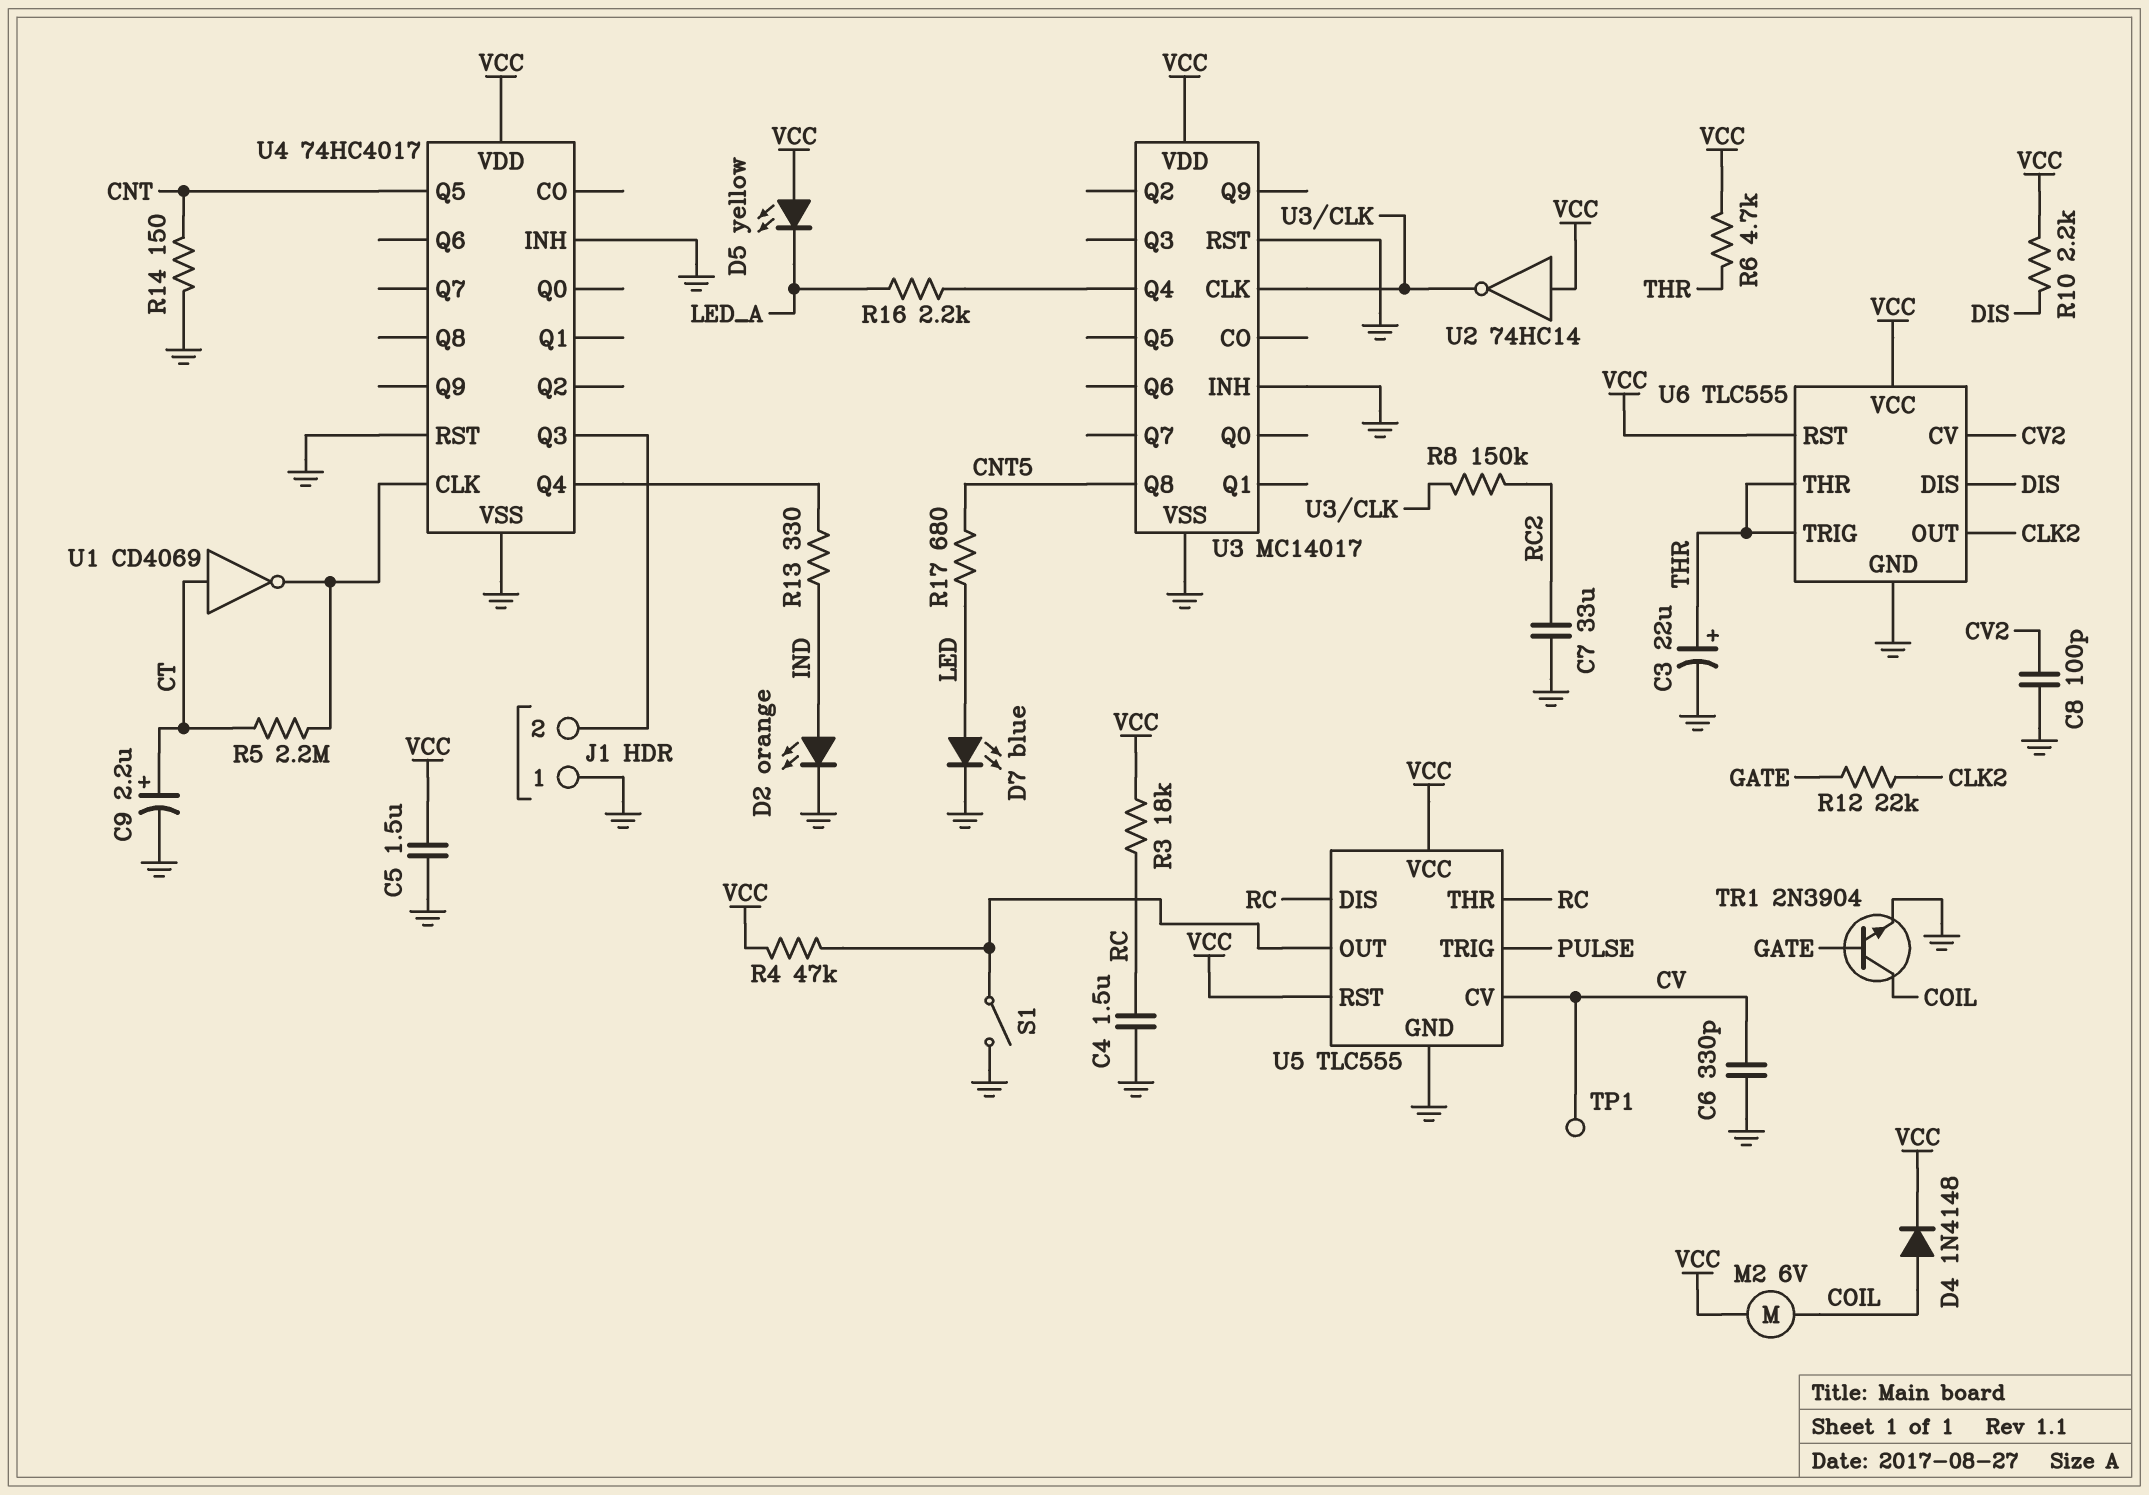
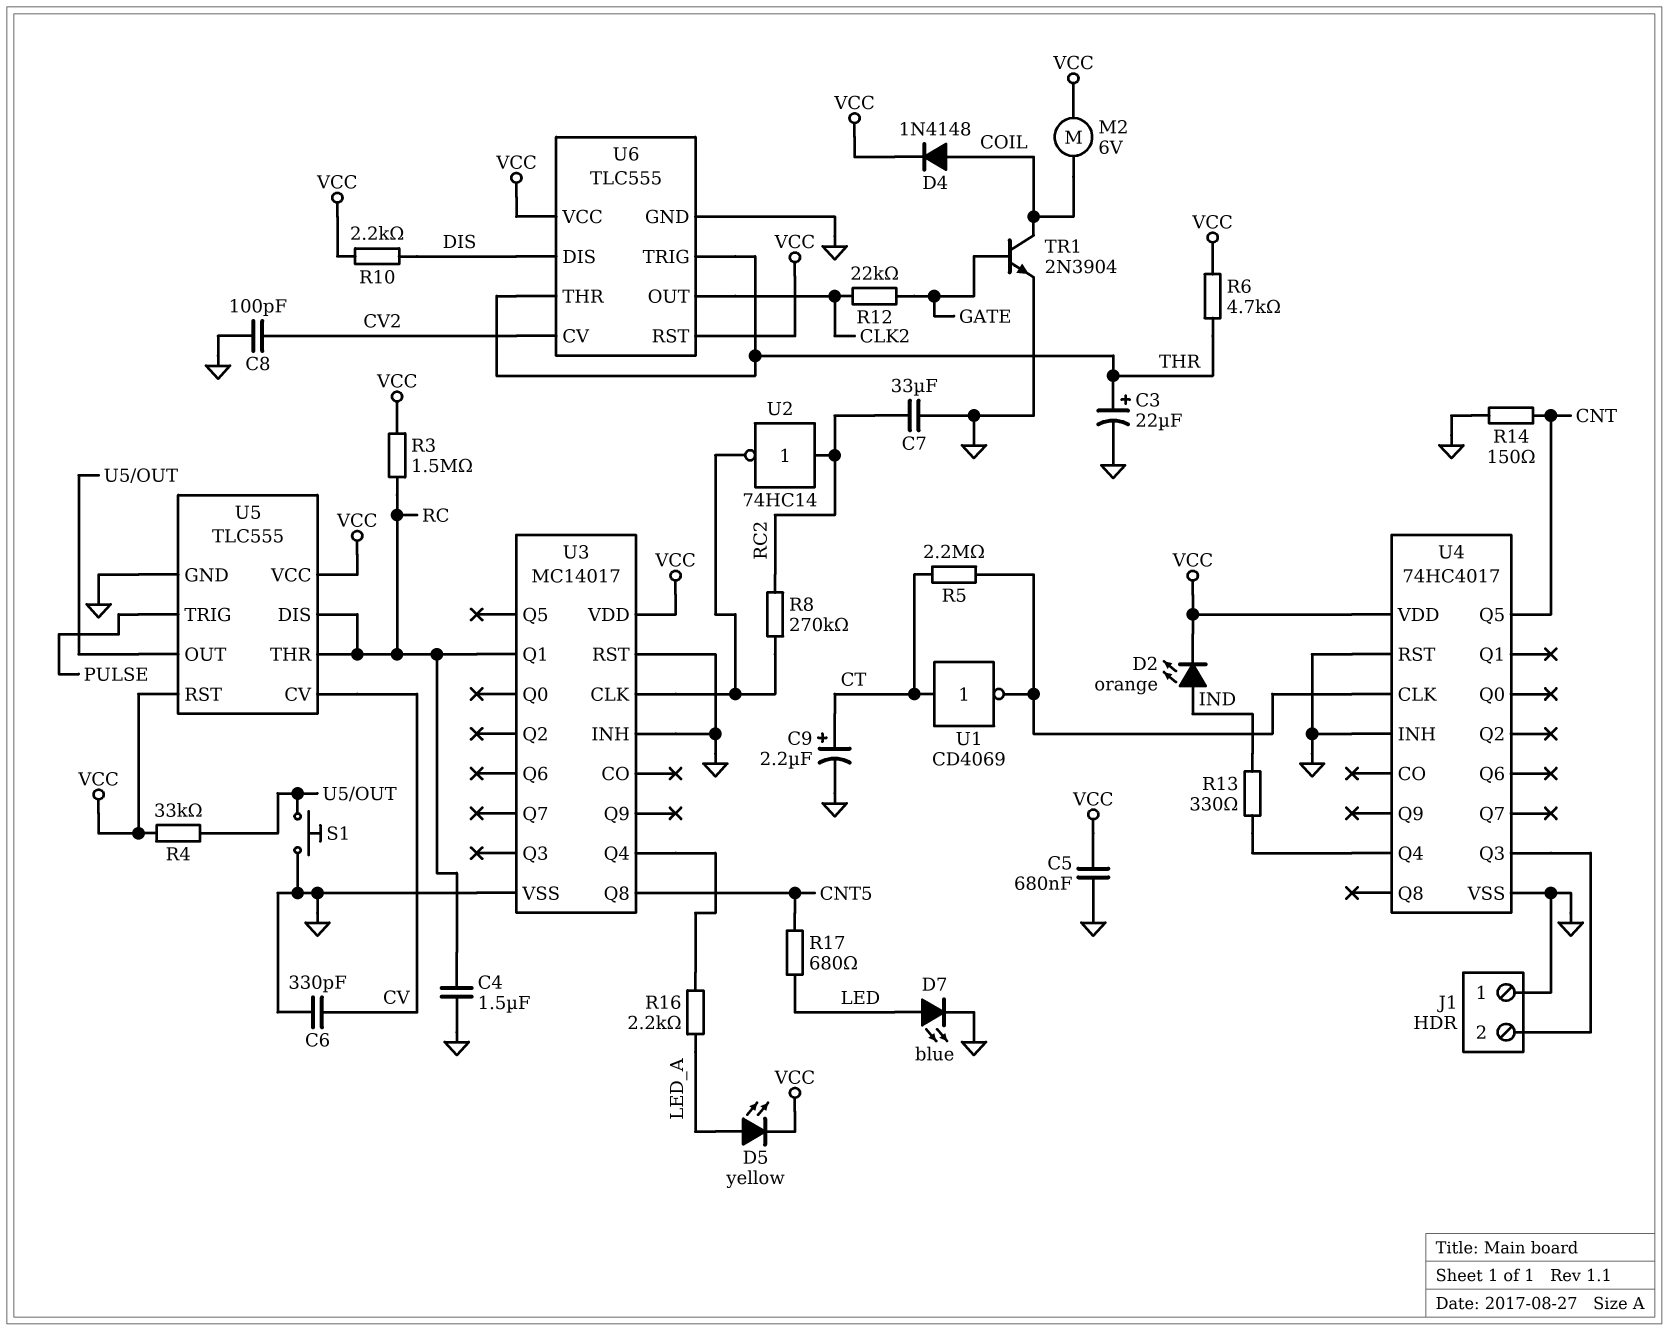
C5: 1.5uF (GND, VCC) -> 680nF (GND, VCC)
D2: LED orange (A IND, K GND) -> LED orange (A IND, K VCC)
D5: LED yellow (A VCC, K LED_A) -> LED yellow (A LED_A, K VCC)
R3: 18k (RC, VCC) -> 1.5M (RC, VCC)
R4: 47k (U5/OUT, VCC) -> 33k (U5/OUT, VCC)
R8: 150k (RC2, U3/CLK) -> 270k (RC2, U3/CLK)
S1: switch (GND, U5/OUT) -> button (GND, U5/OUT)
TP1: test point (CV) -> none
U2: NOT 74HC14 (in VCC, out U3/CLK) -> NOT 74HC14 (in RC2, out U3/CLK)
U3 pin Q1: none -> RC

